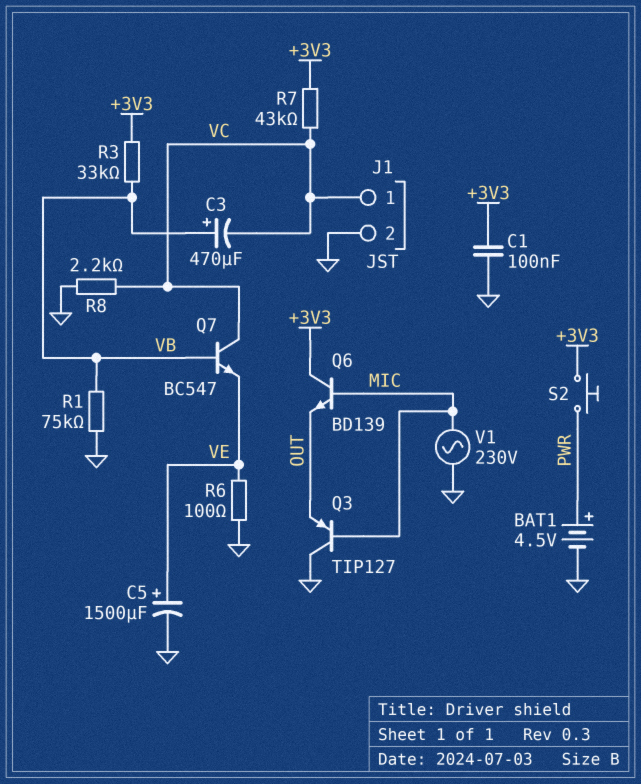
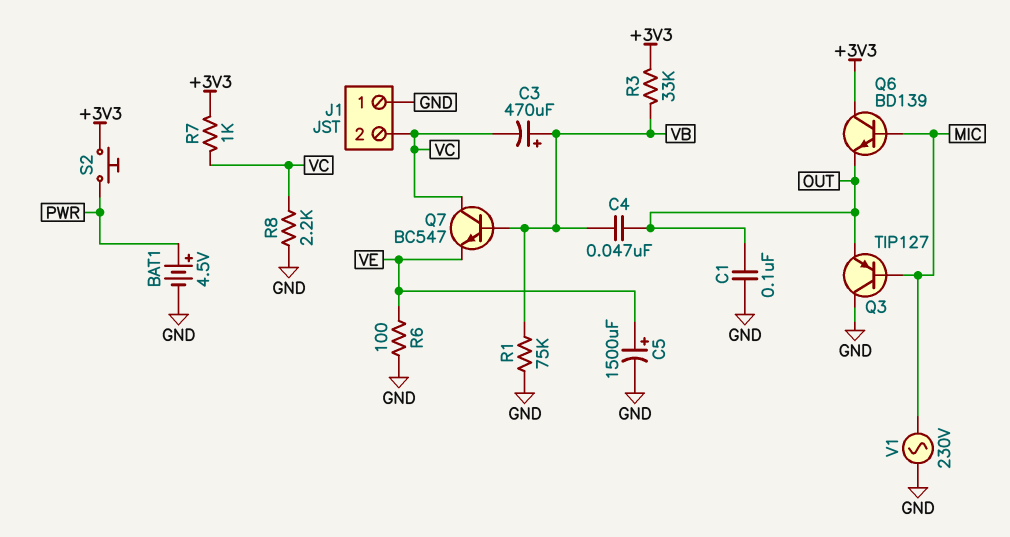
C1: 100nF (+3V3, GND) -> 100nF (GND, OUT)
C4: none -> 47nF (OUT, VB)
J1 pin 1: VC -> GND
J1 pin 2: GND -> VC
R7: 43k (+3V3, VC) -> 1k (+3V3, VC)

